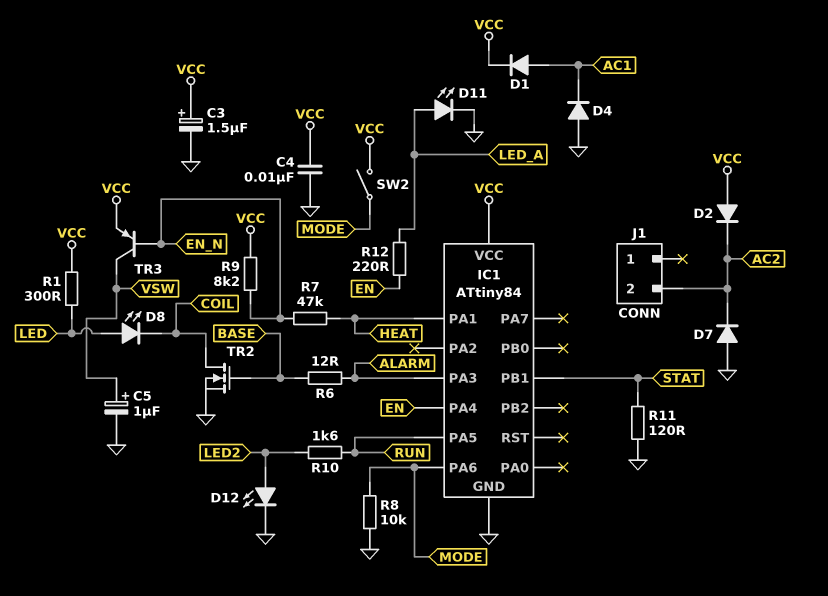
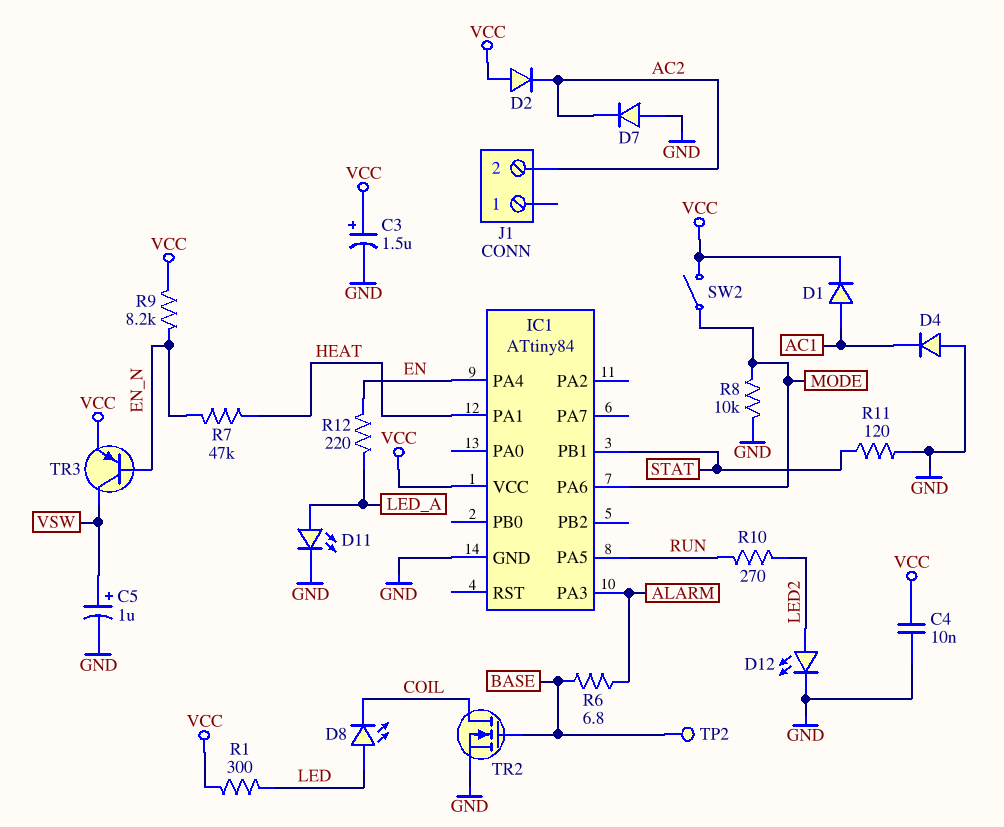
R6: 12 (ALARM, BASE) -> 6.8 (ALARM, BASE)
R10: 1.6k (LED2, RUN) -> 270 (LED2, RUN)
TP2: none -> test point (BASE)

